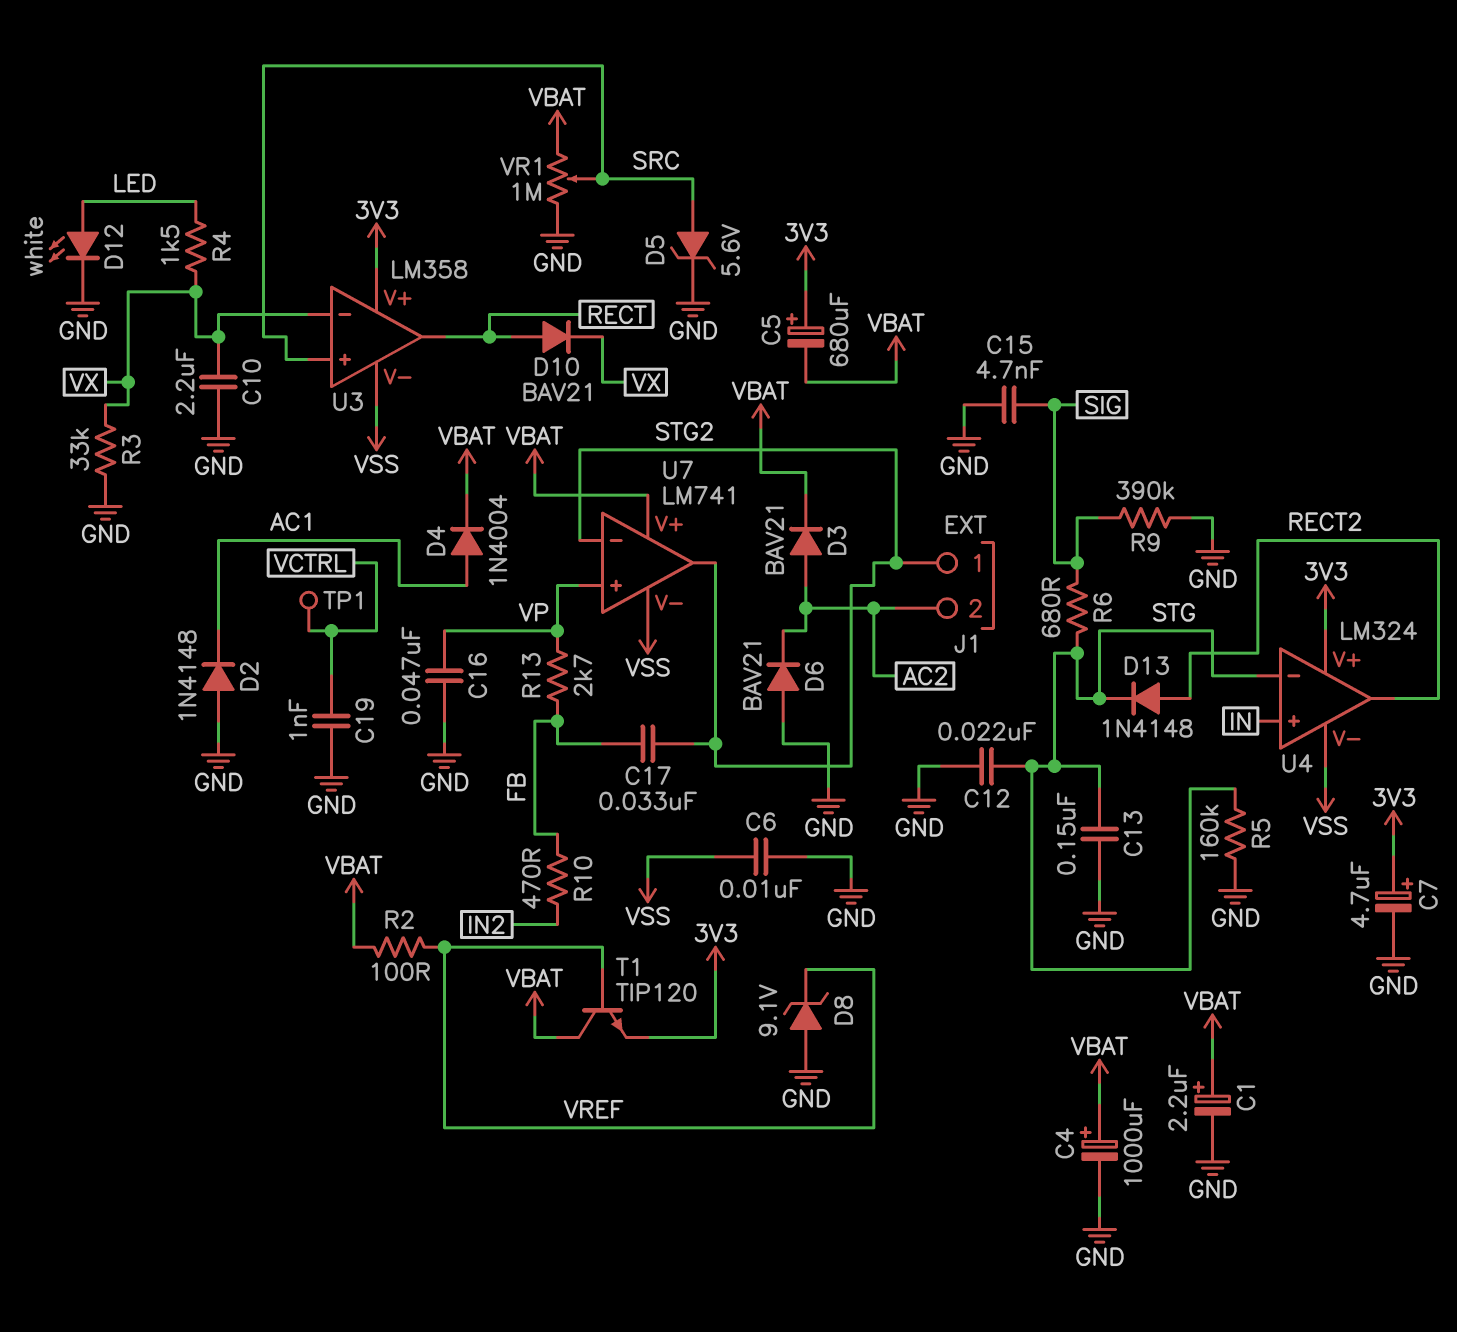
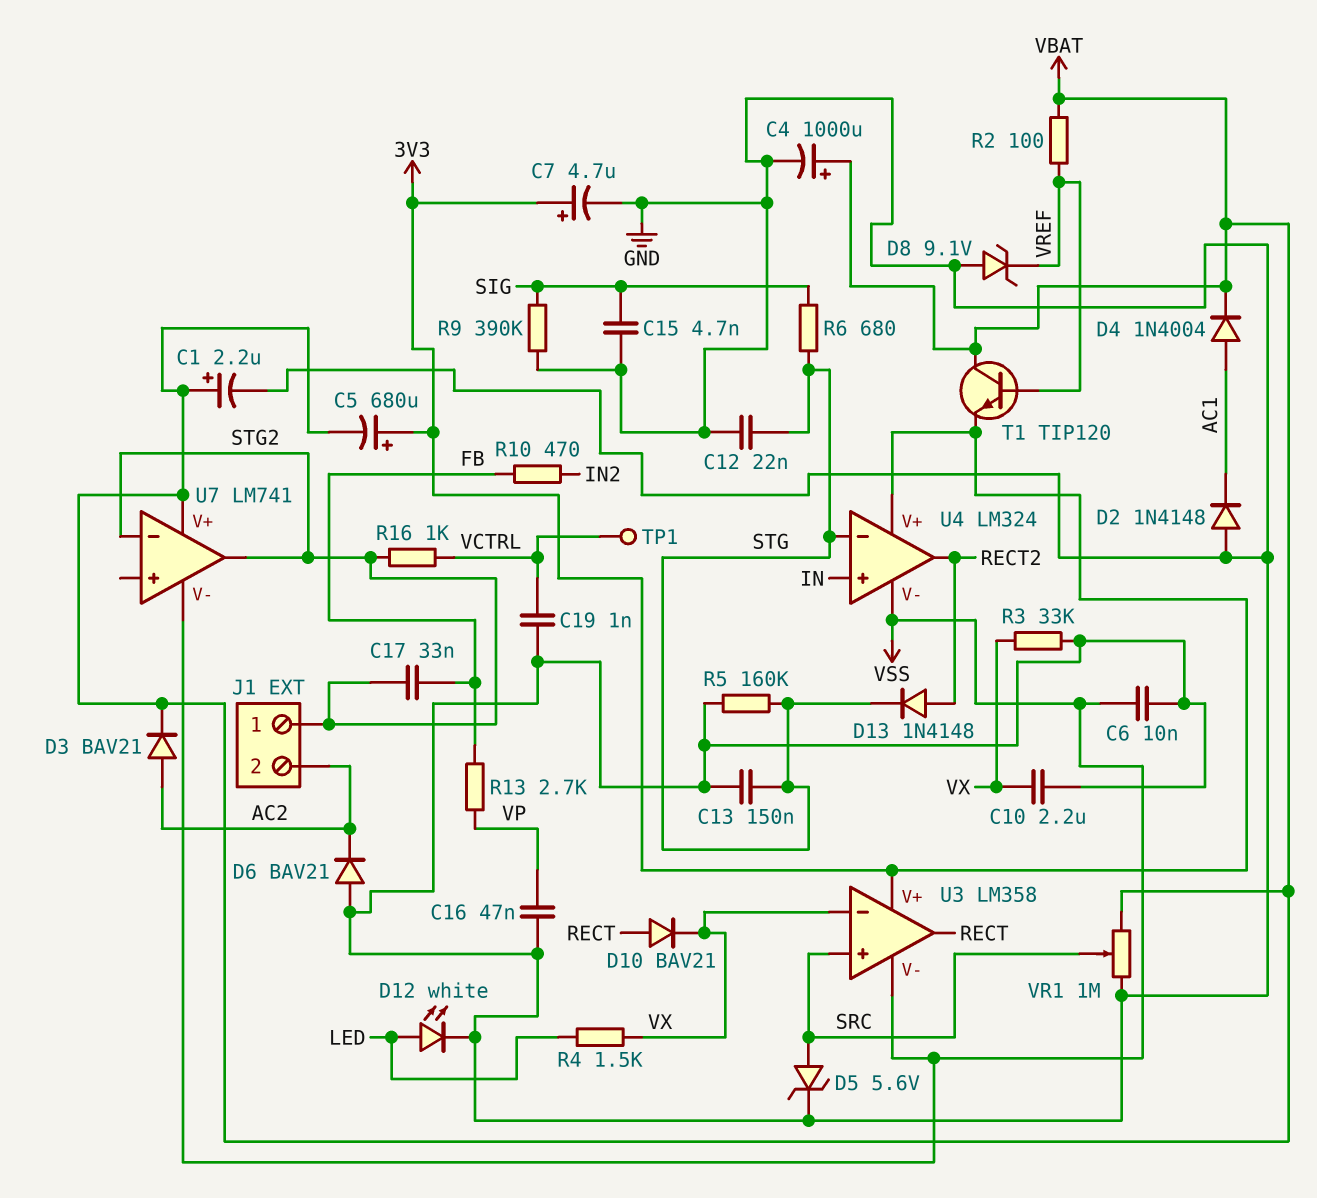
R16: none -> 1k (STG2, VCTRL)
U7 pin in+: VP -> none

